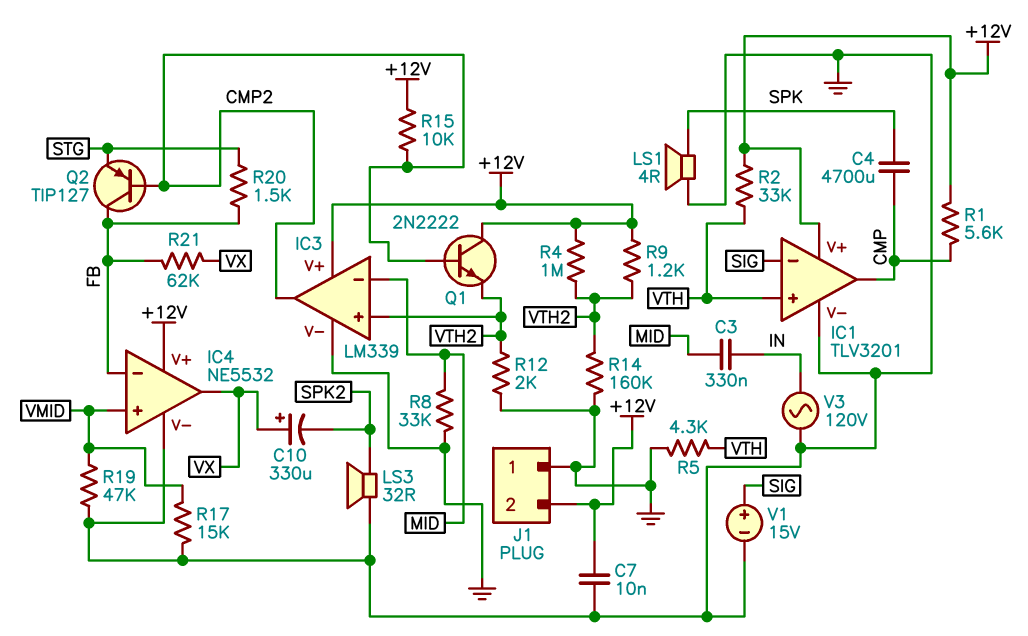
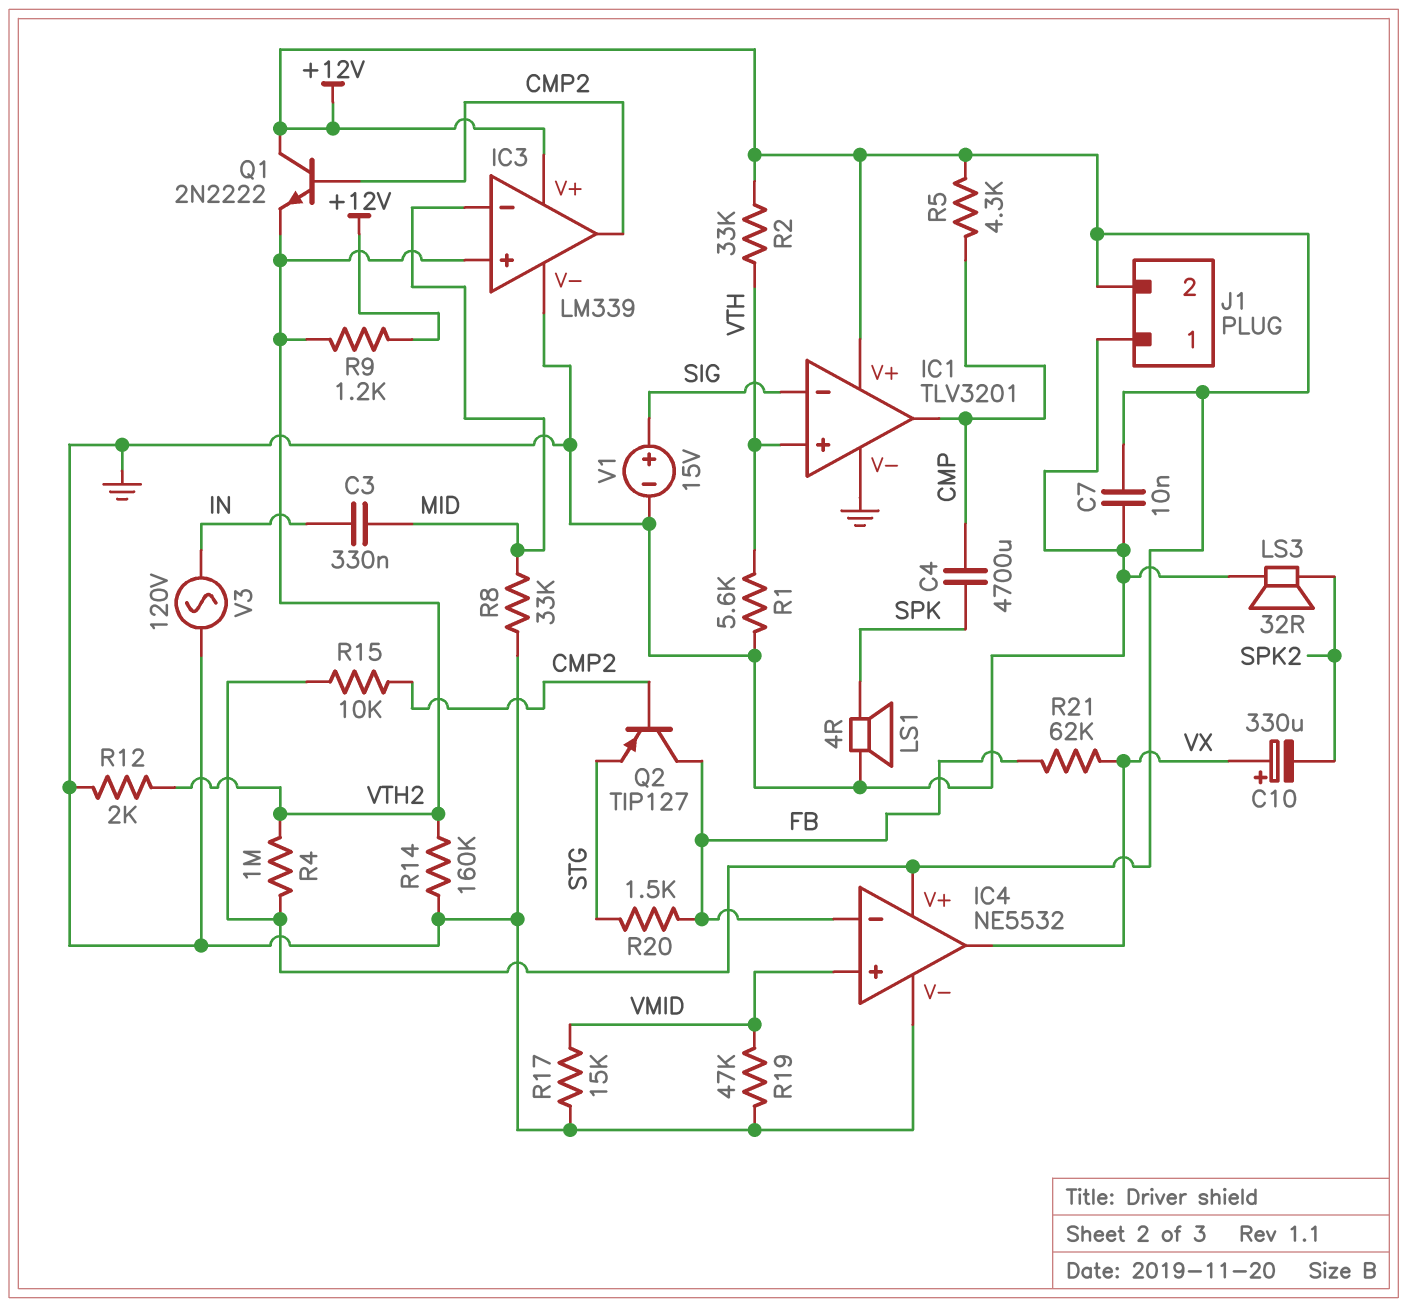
R1: 5.6k (+12V, CMP) -> 5.6k (GND, VTH)
R5: 4.3k (GND, VTH) -> 4.3k (+12V, CMP)

